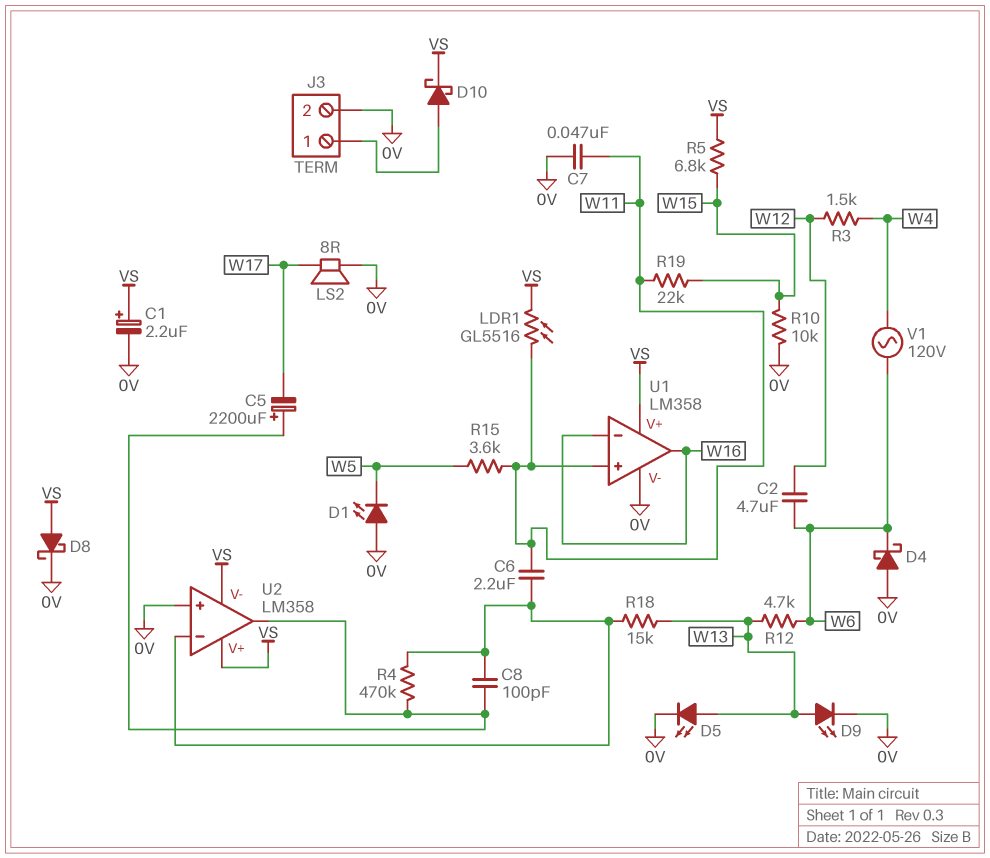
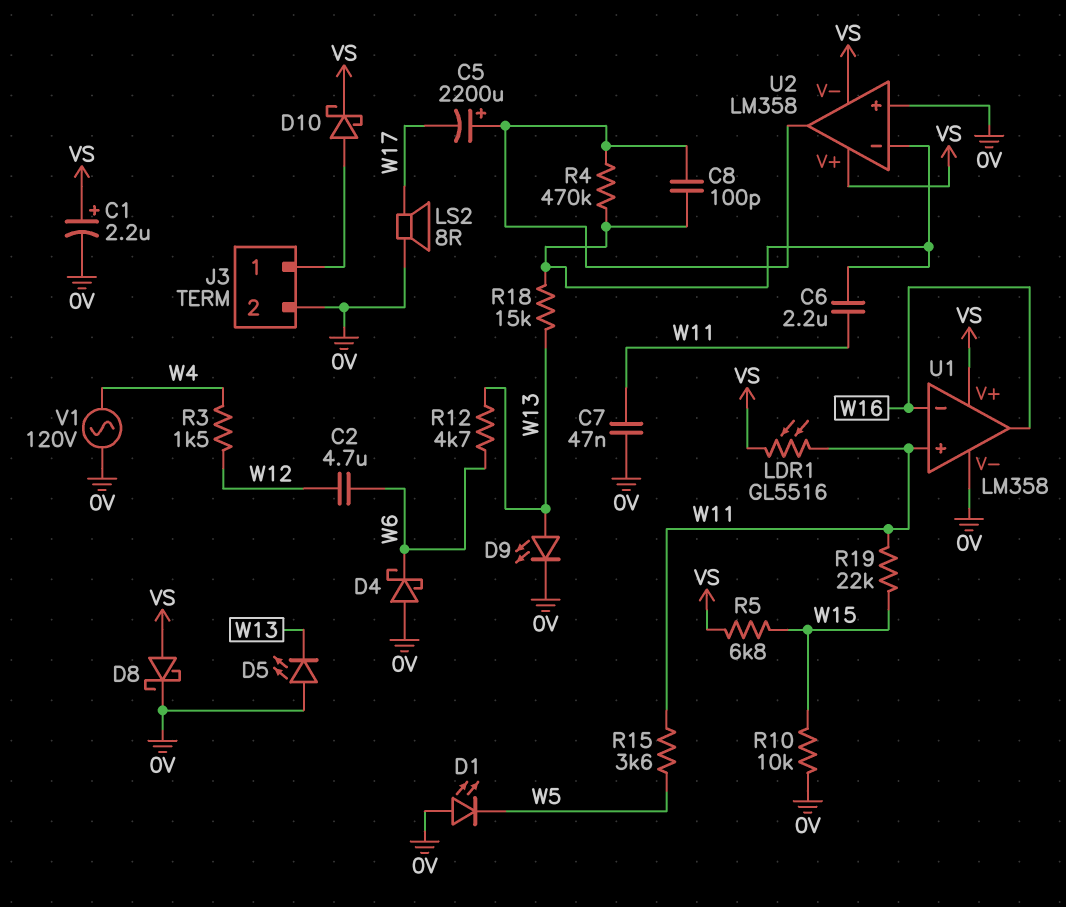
D5: LED (A W13, K 0V) -> LED (A 0V, K W13)
V1: AC 120V (W4, W6) -> AC 120V (0V, W4)

